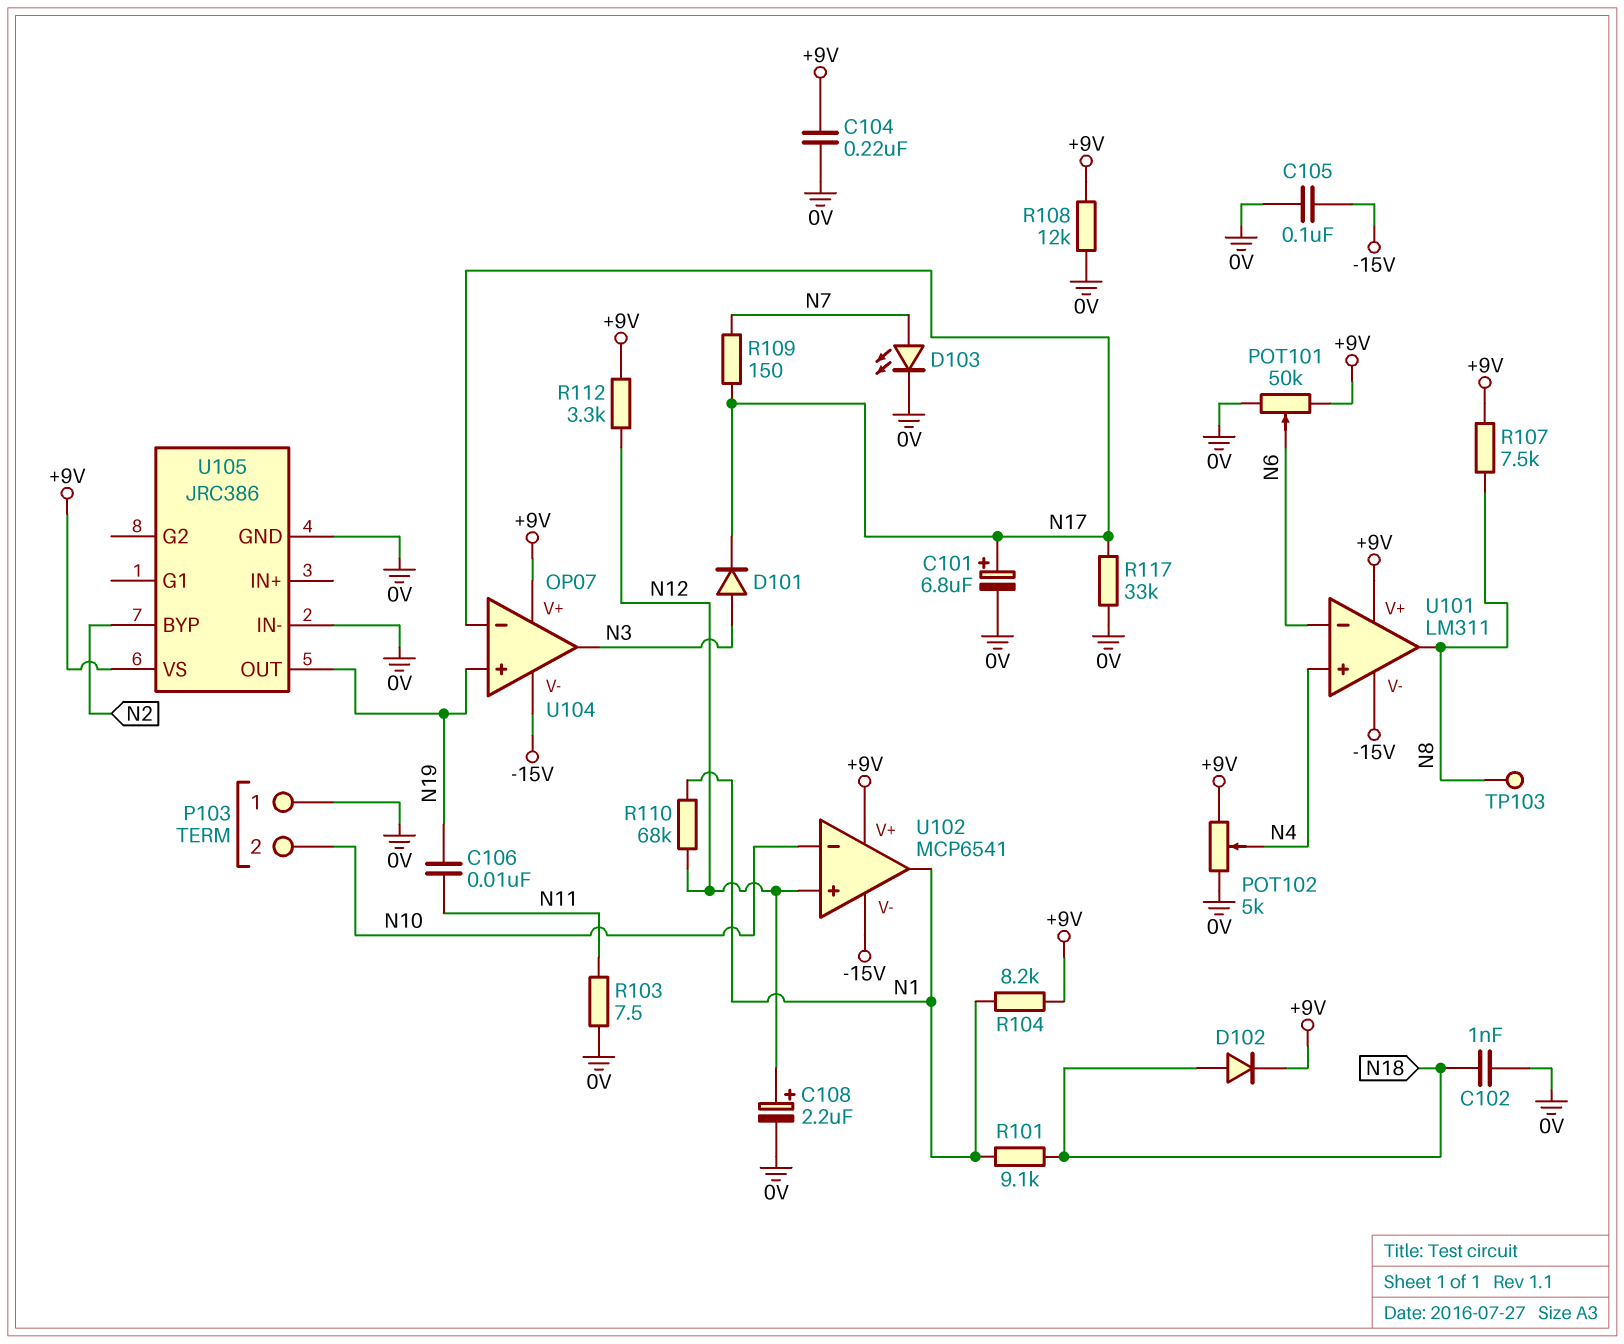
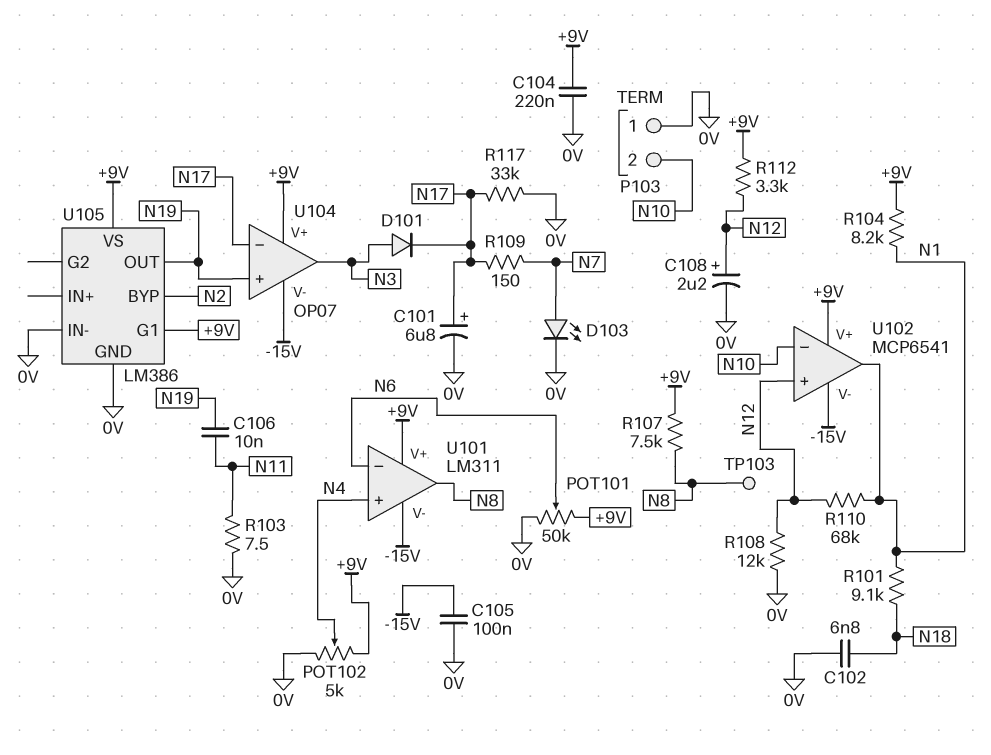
C102: 1nF (0V, N18) -> 6.8nF (0V, N18)
D102: diode (A N18, K +9V) -> none
R108: 12k (+9V, 0V) -> 12k (0V, N12)
U105: JRC386 -> LM386
U105 pin G1: none -> +9V

